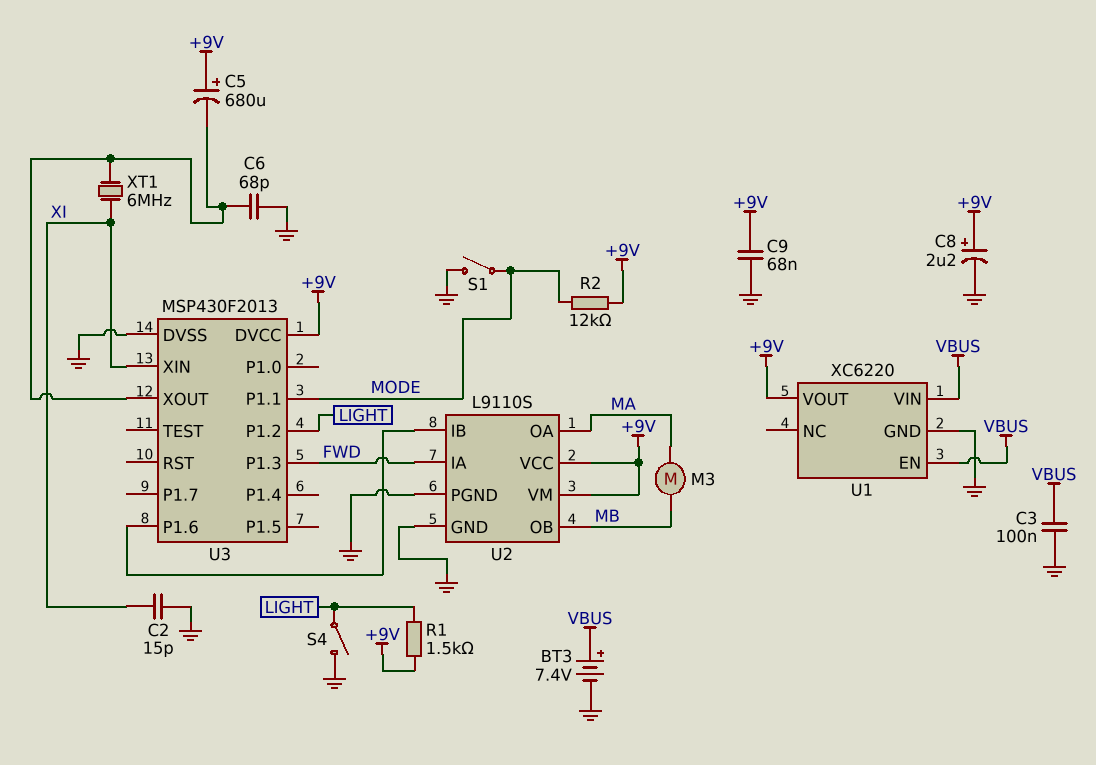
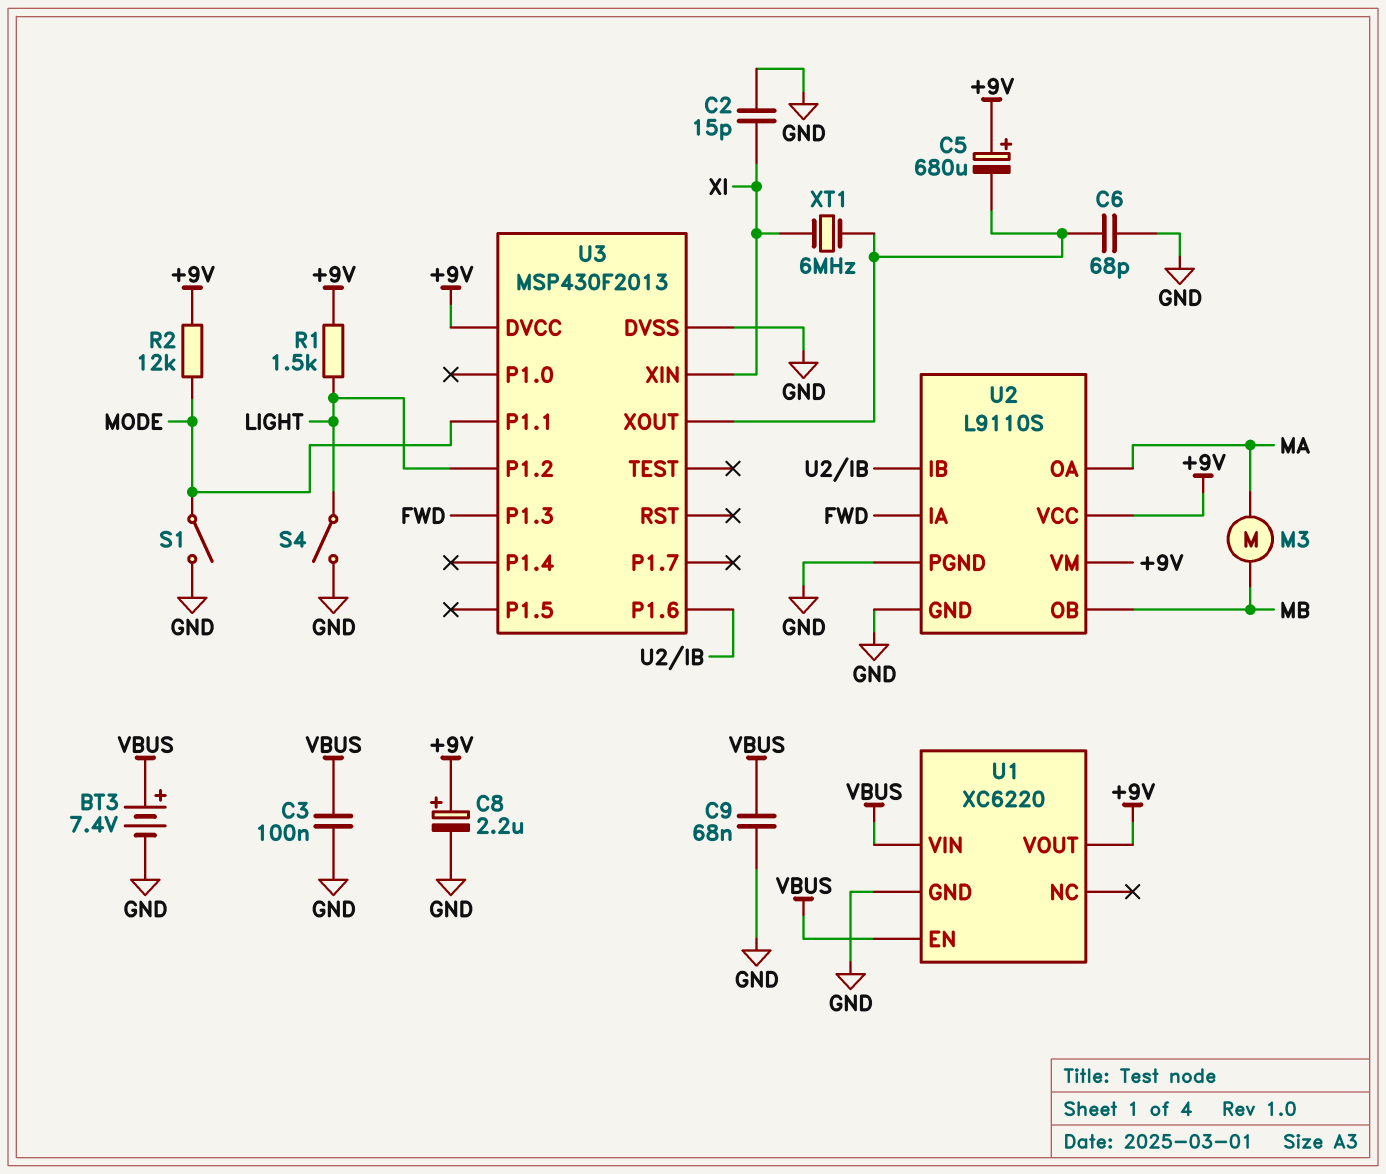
C9: 68nF (+9V, GND) -> 68nF (GND, VBUS)

